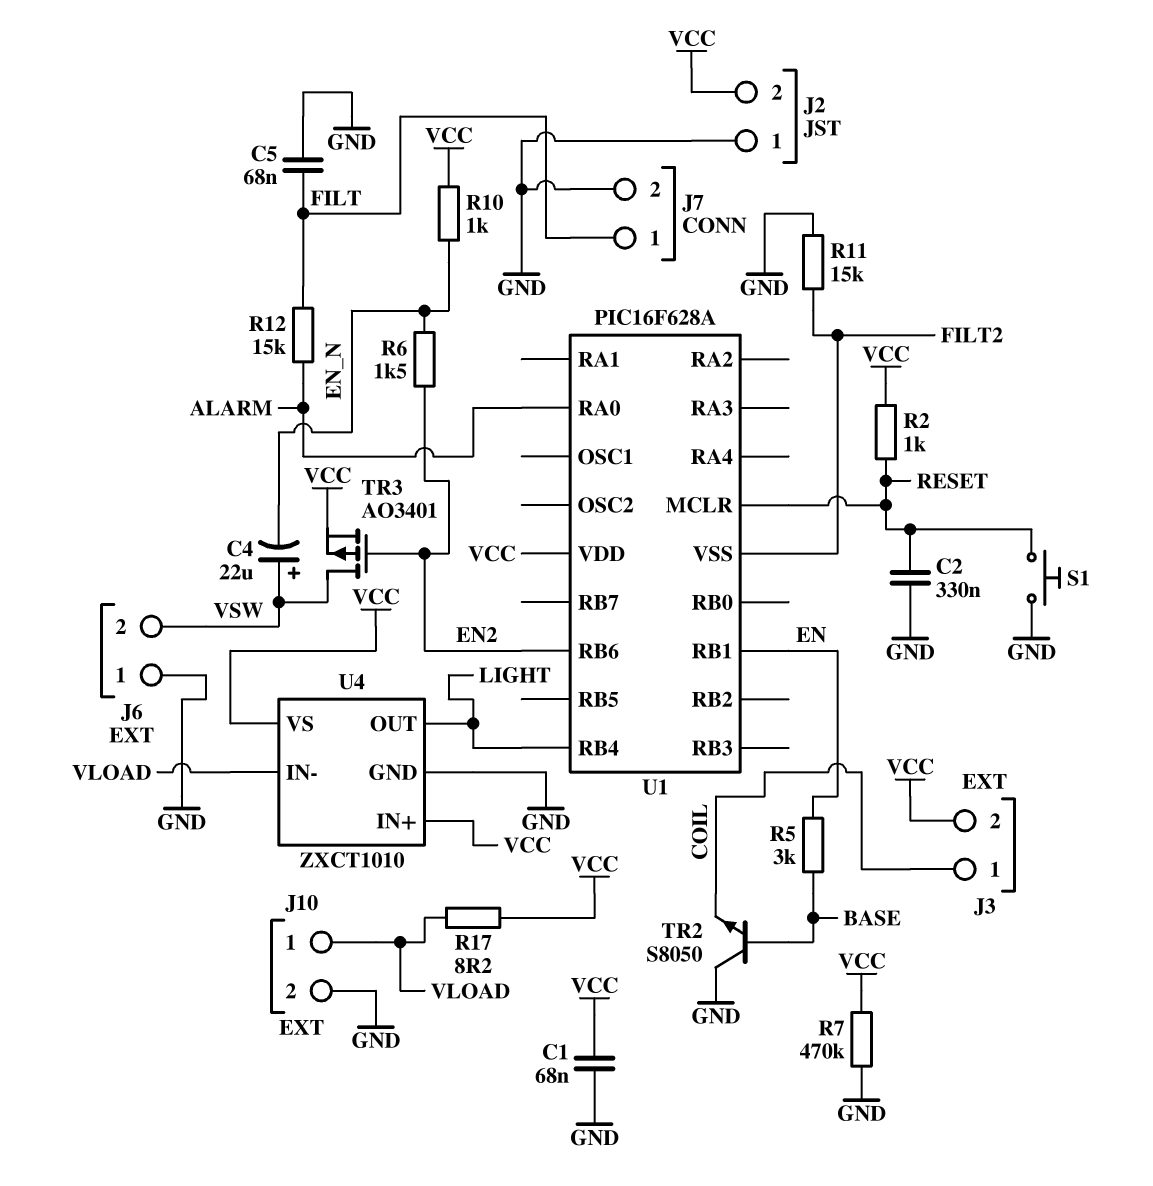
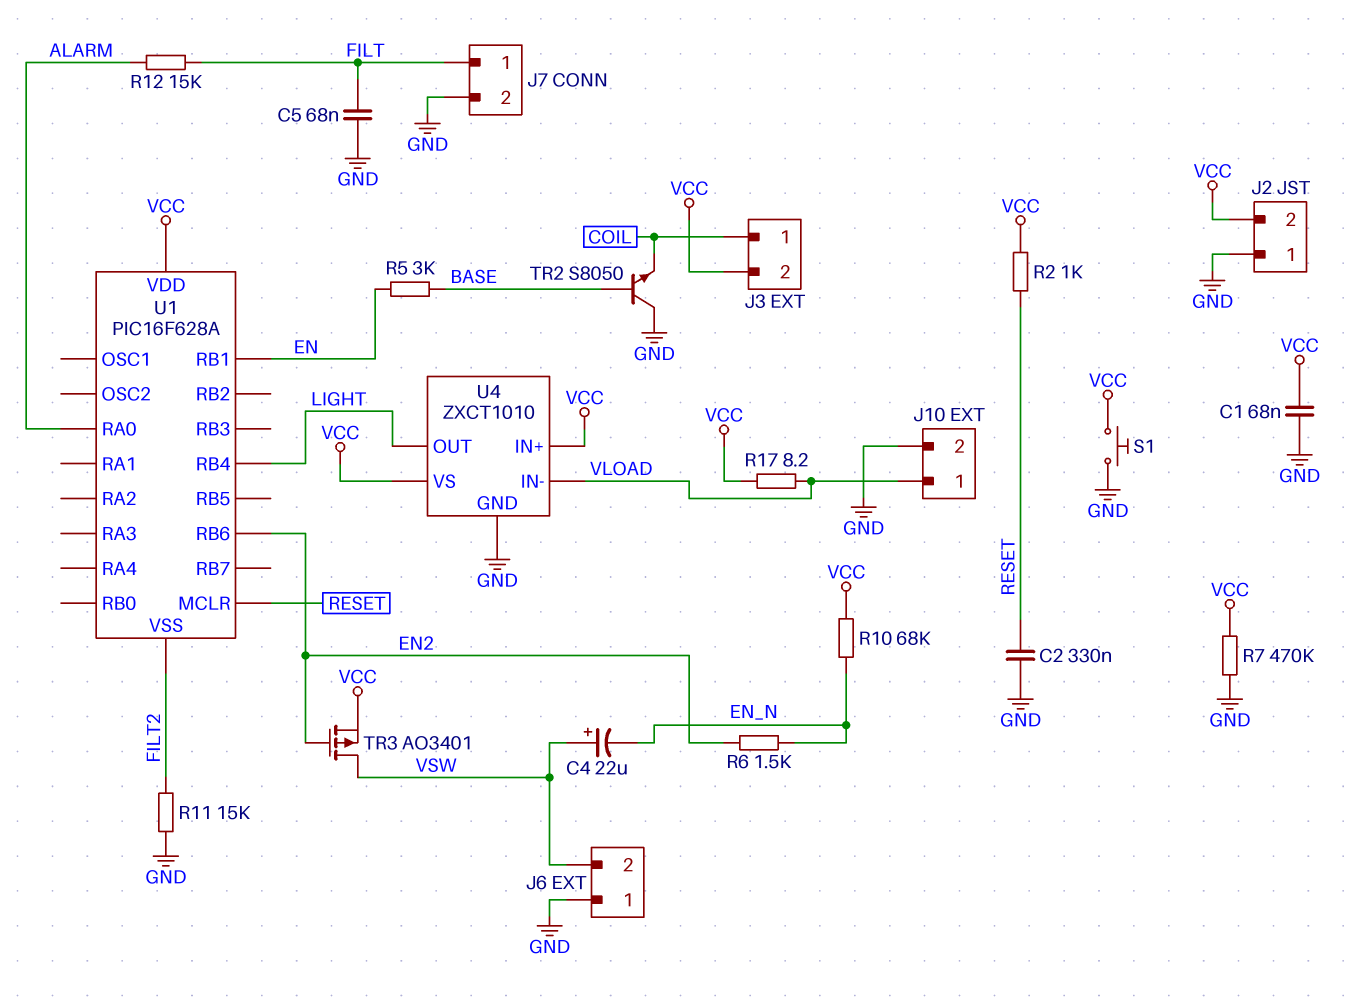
R10: 1k (EN_N, VCC) -> 68k (EN_N, VCC)
S1: button (GND, RESET) -> button (GND, VCC)

